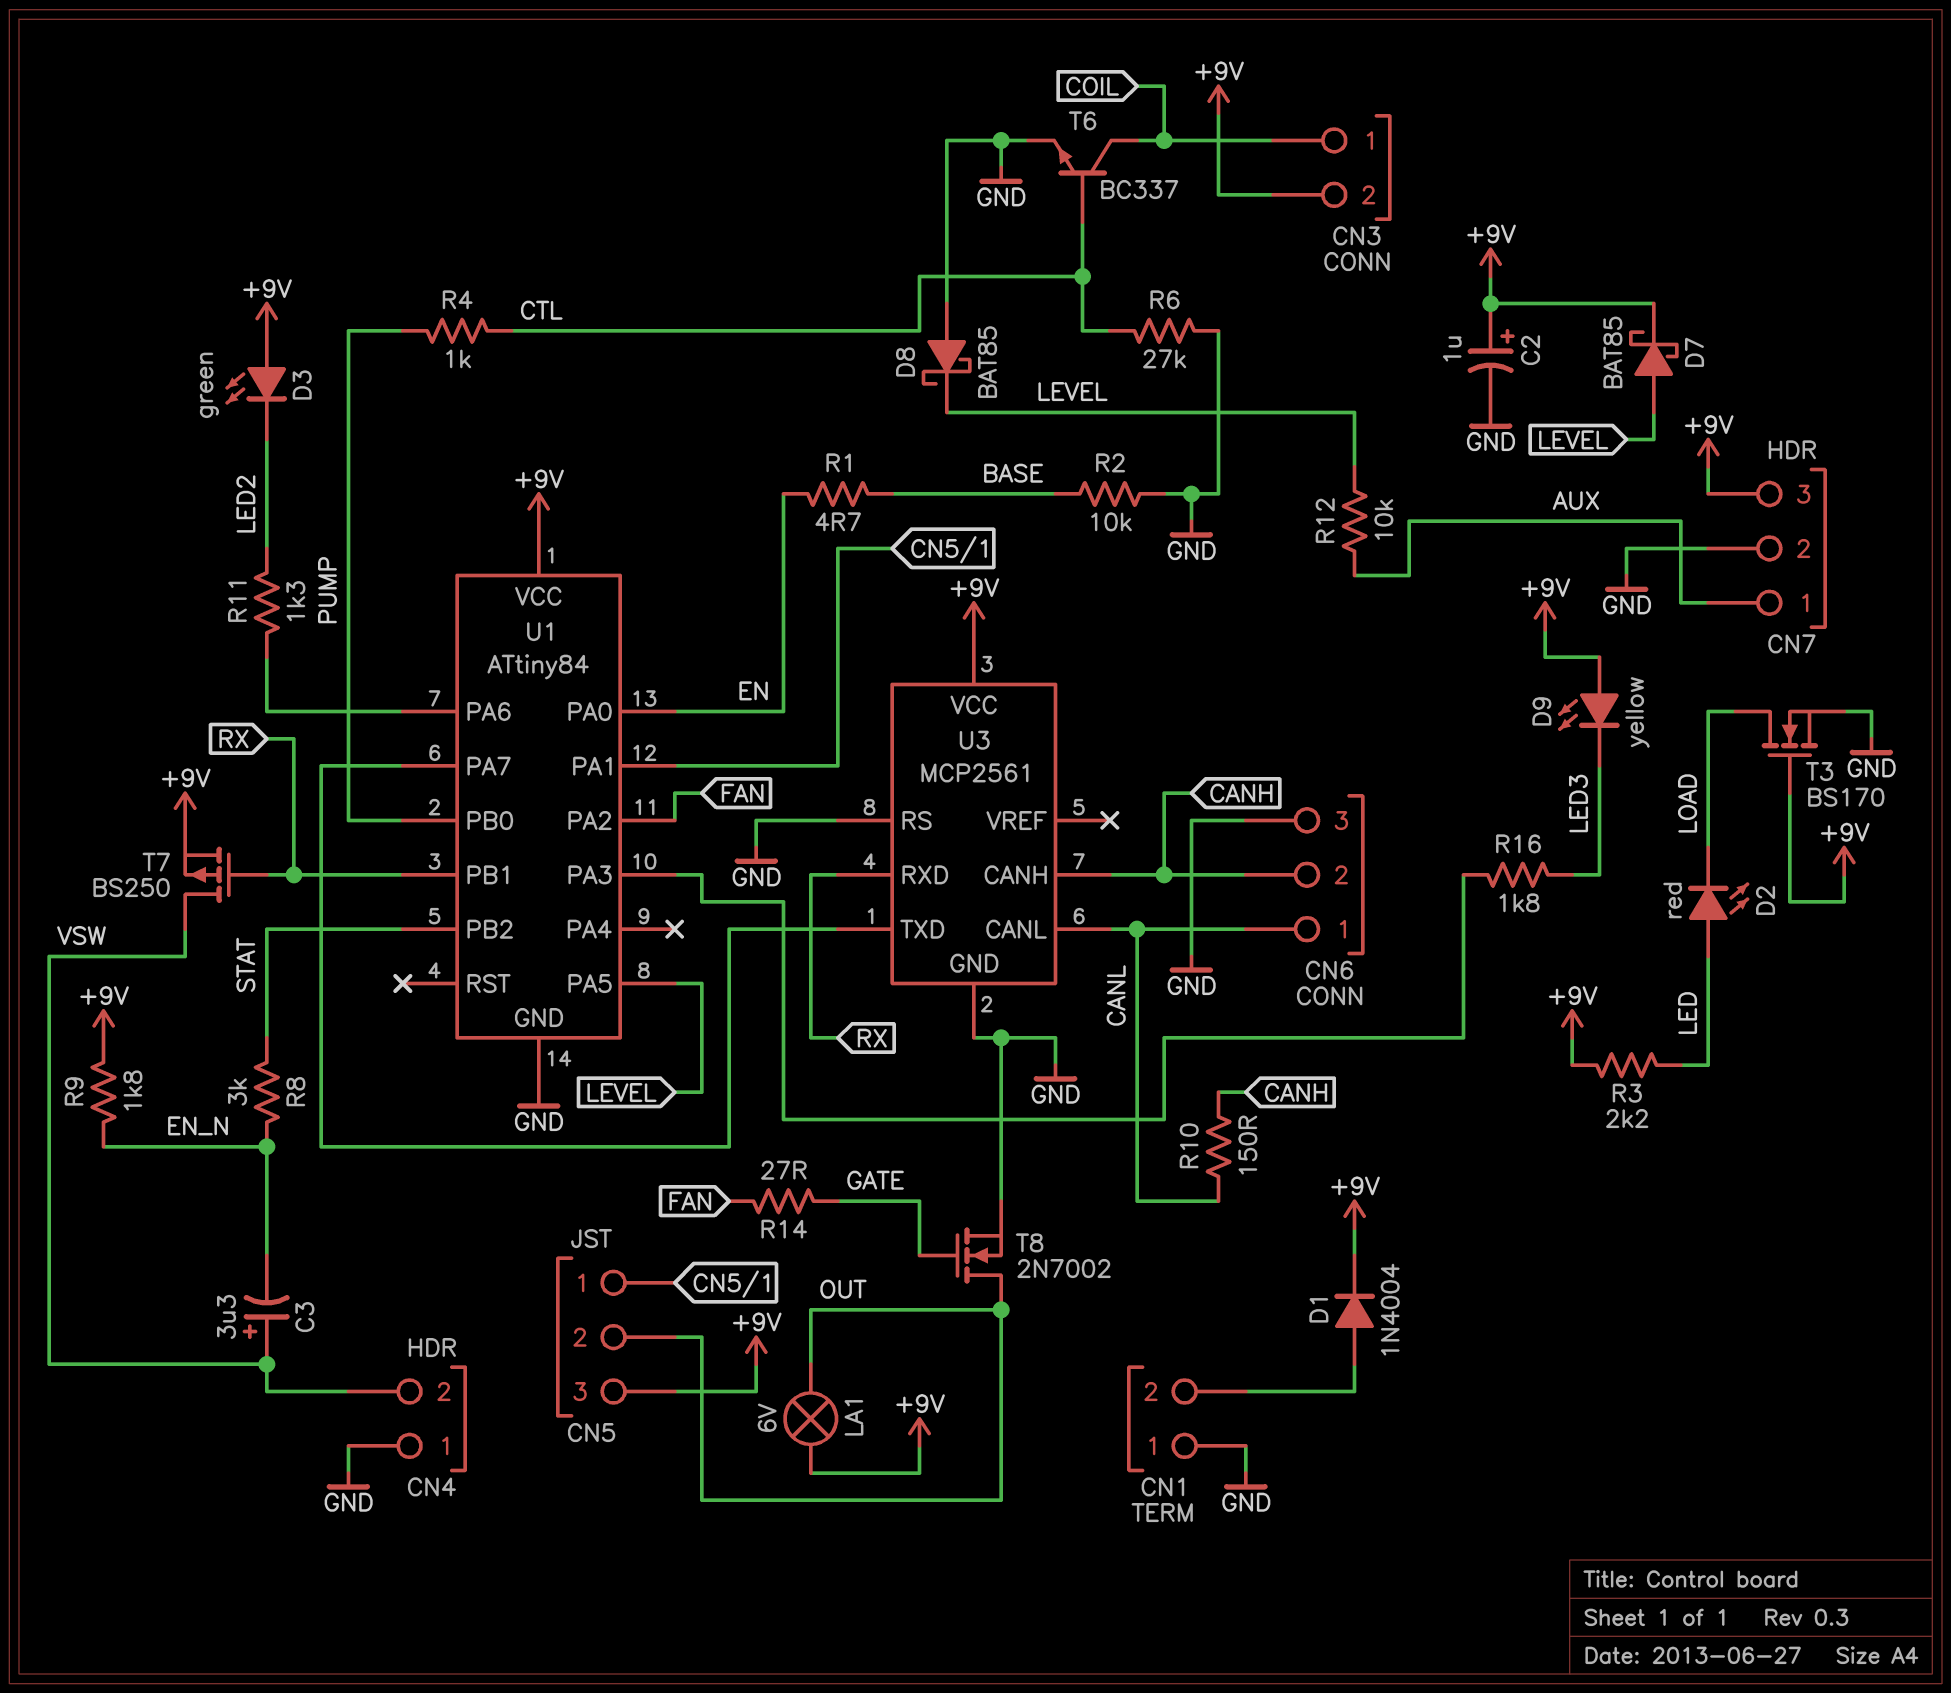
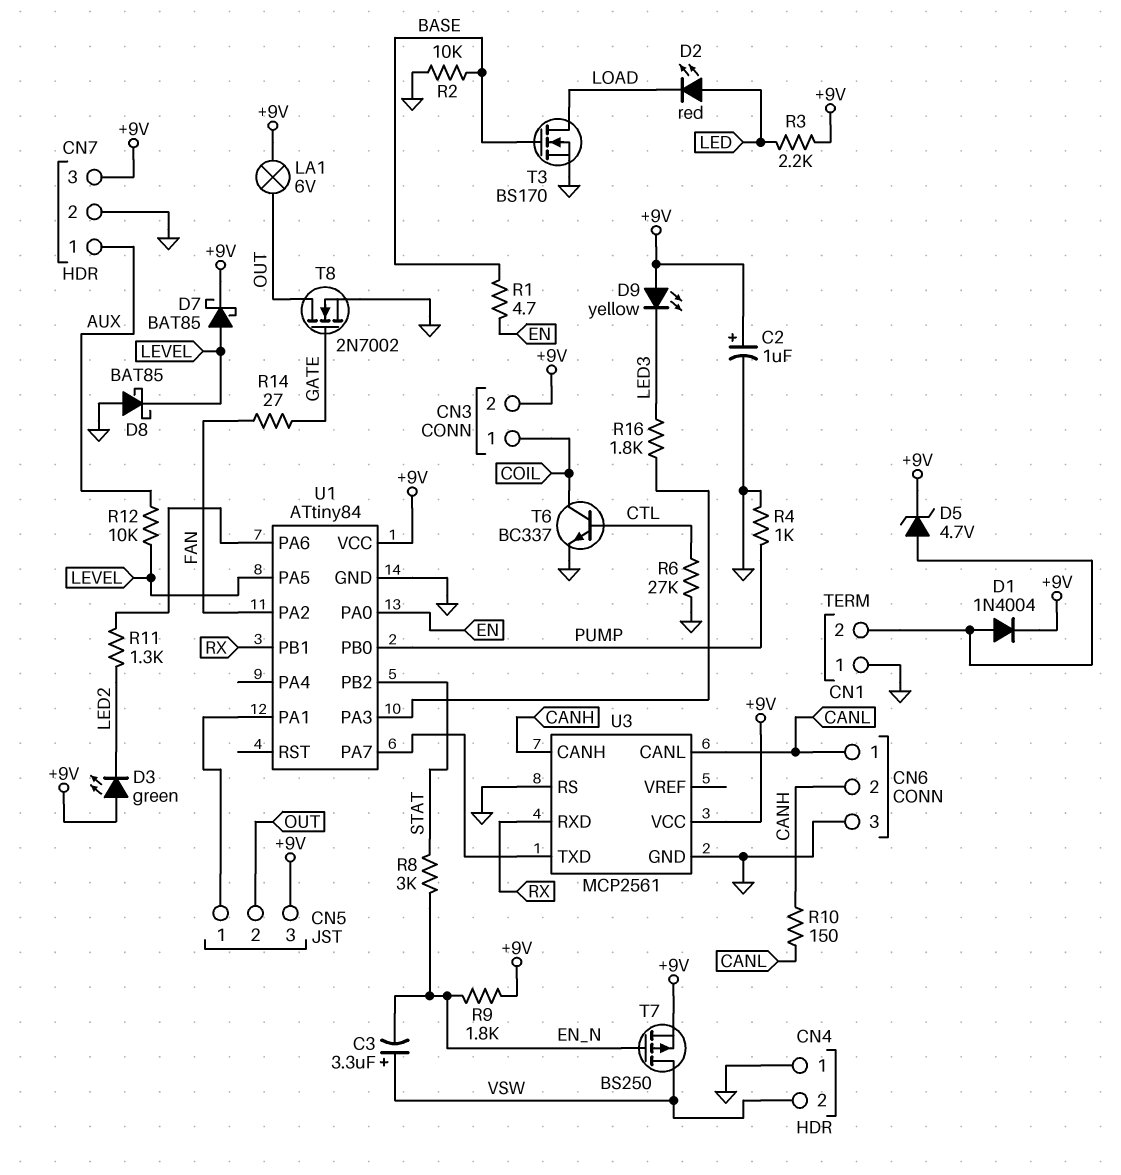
D5: none -> zener 4.7V (A CN1/2, K +9V)
R4: 1k (CTL, PUMP) -> 1k (GND, PUMP)
T3: NMOS BS170 (G +9V, D LOAD, S GND) -> NMOS BS170 (G BASE, D LOAD, S GND)
T7: PMOS BS250 (G RX, D VSW, S +9V) -> PMOS BS250 (G EN_N, D VSW, S +9V)

